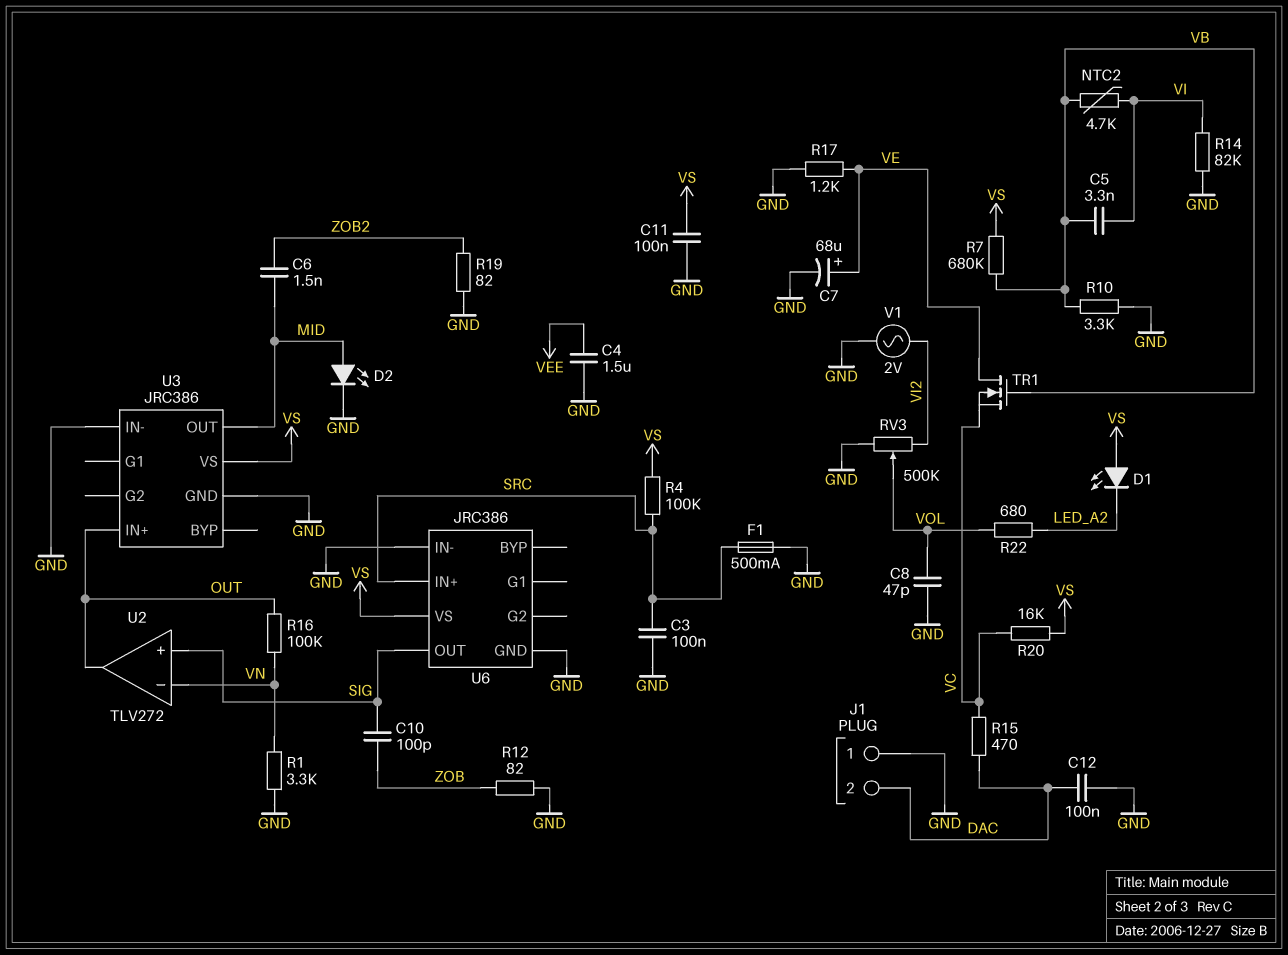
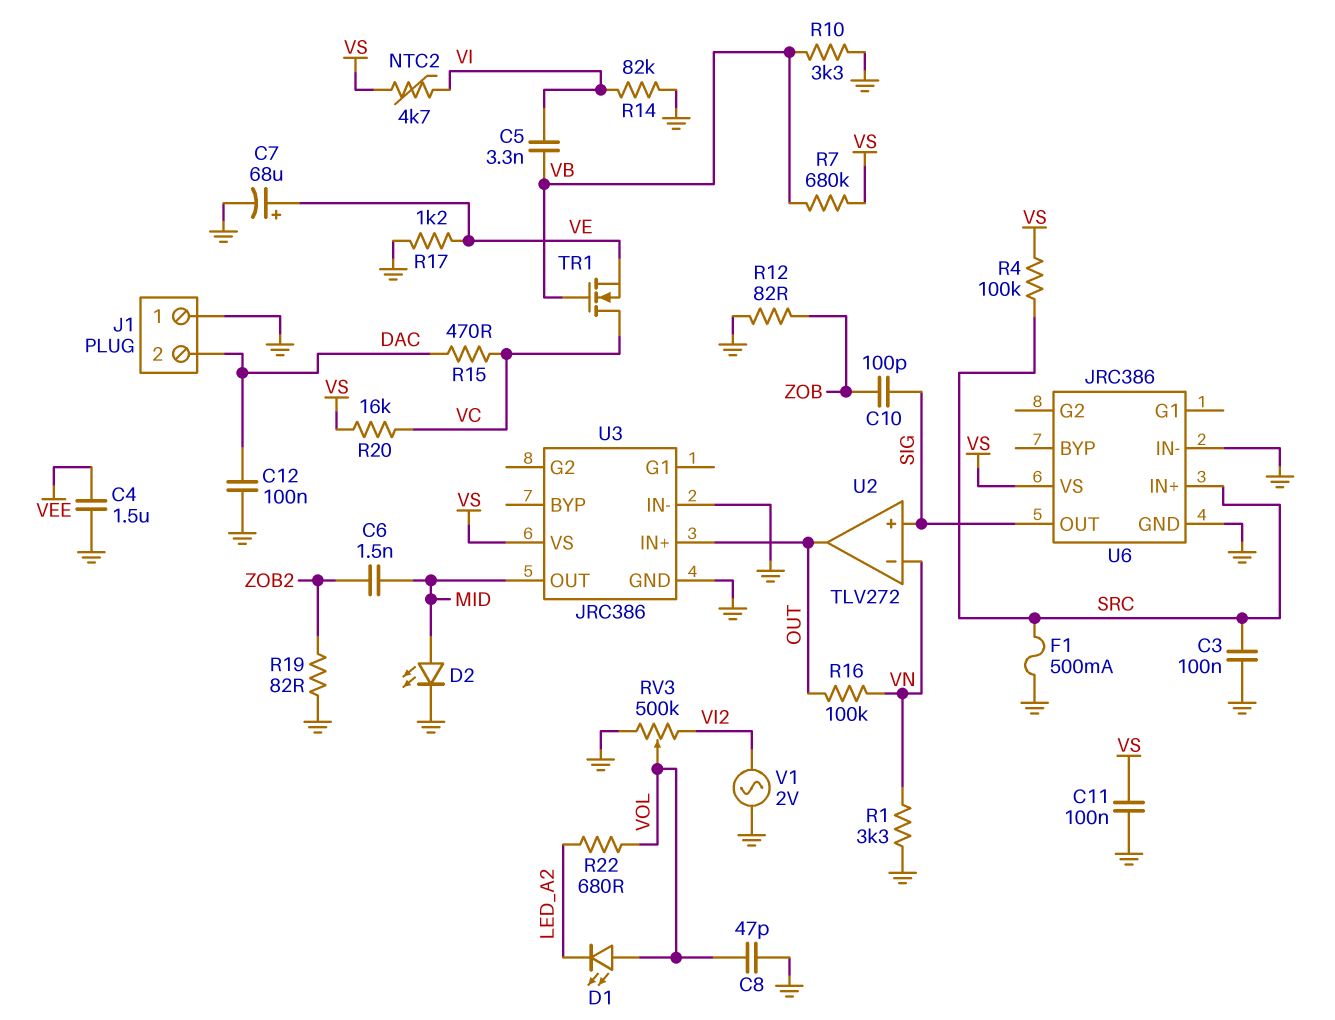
D1: LED (A VS, K LED_A2) -> LED (A VOL, K LED_A2)
NTC2: 4.7k (VB, VI) -> 4.7k (VI, VS)
TR1: NMOS (G VB, D VE, S VC) -> NMOS (G VB, D VC, S VE)

